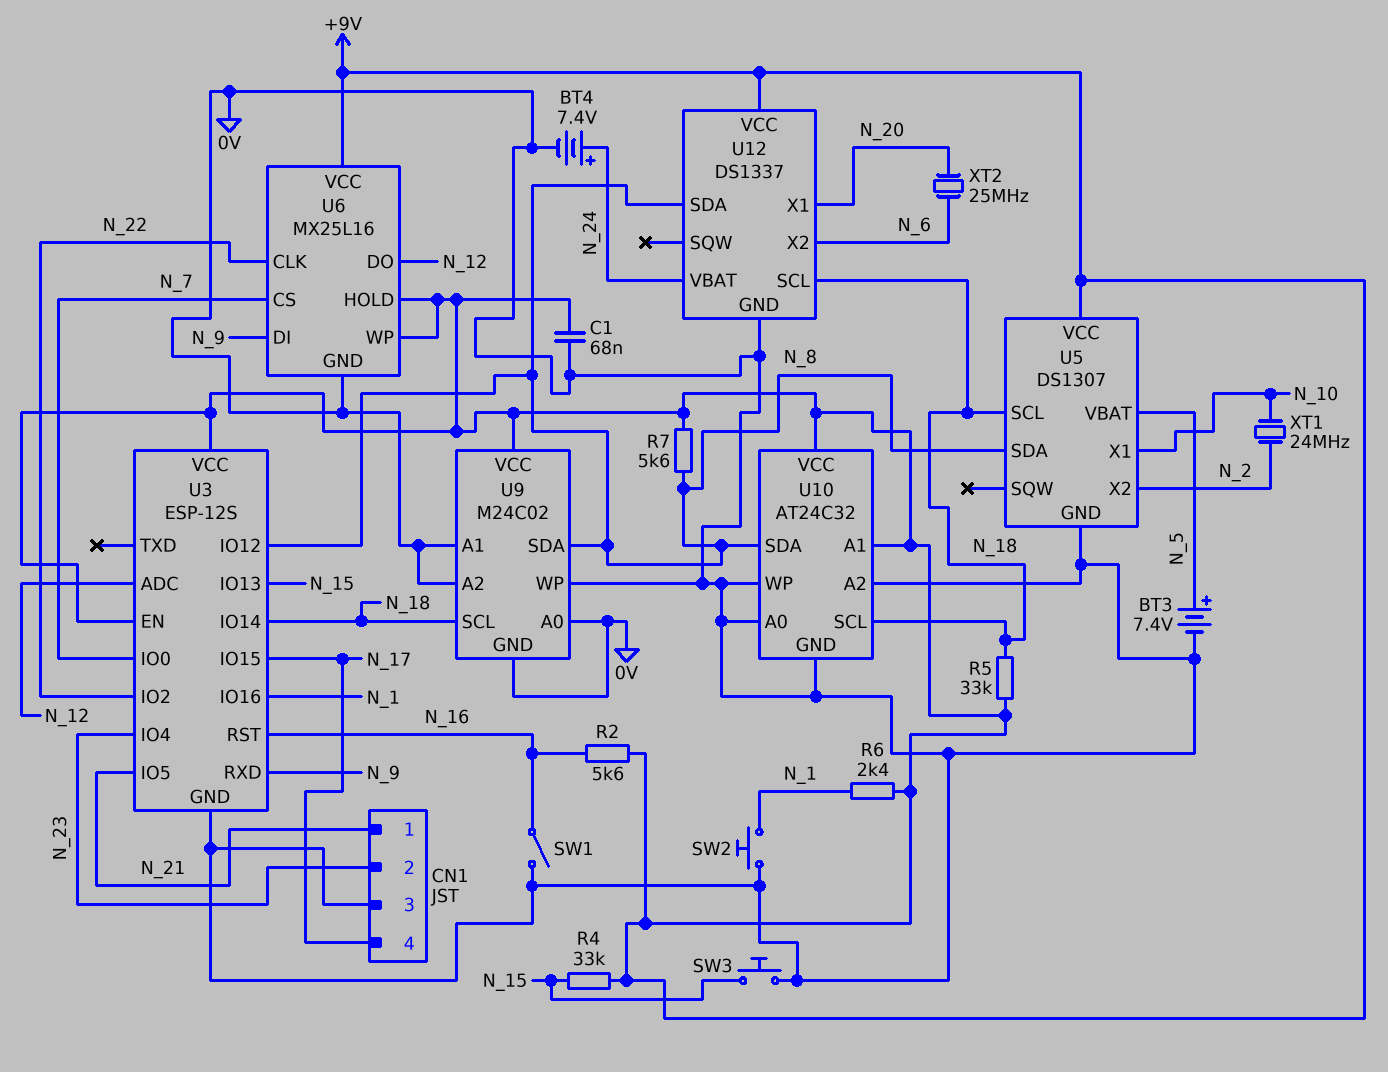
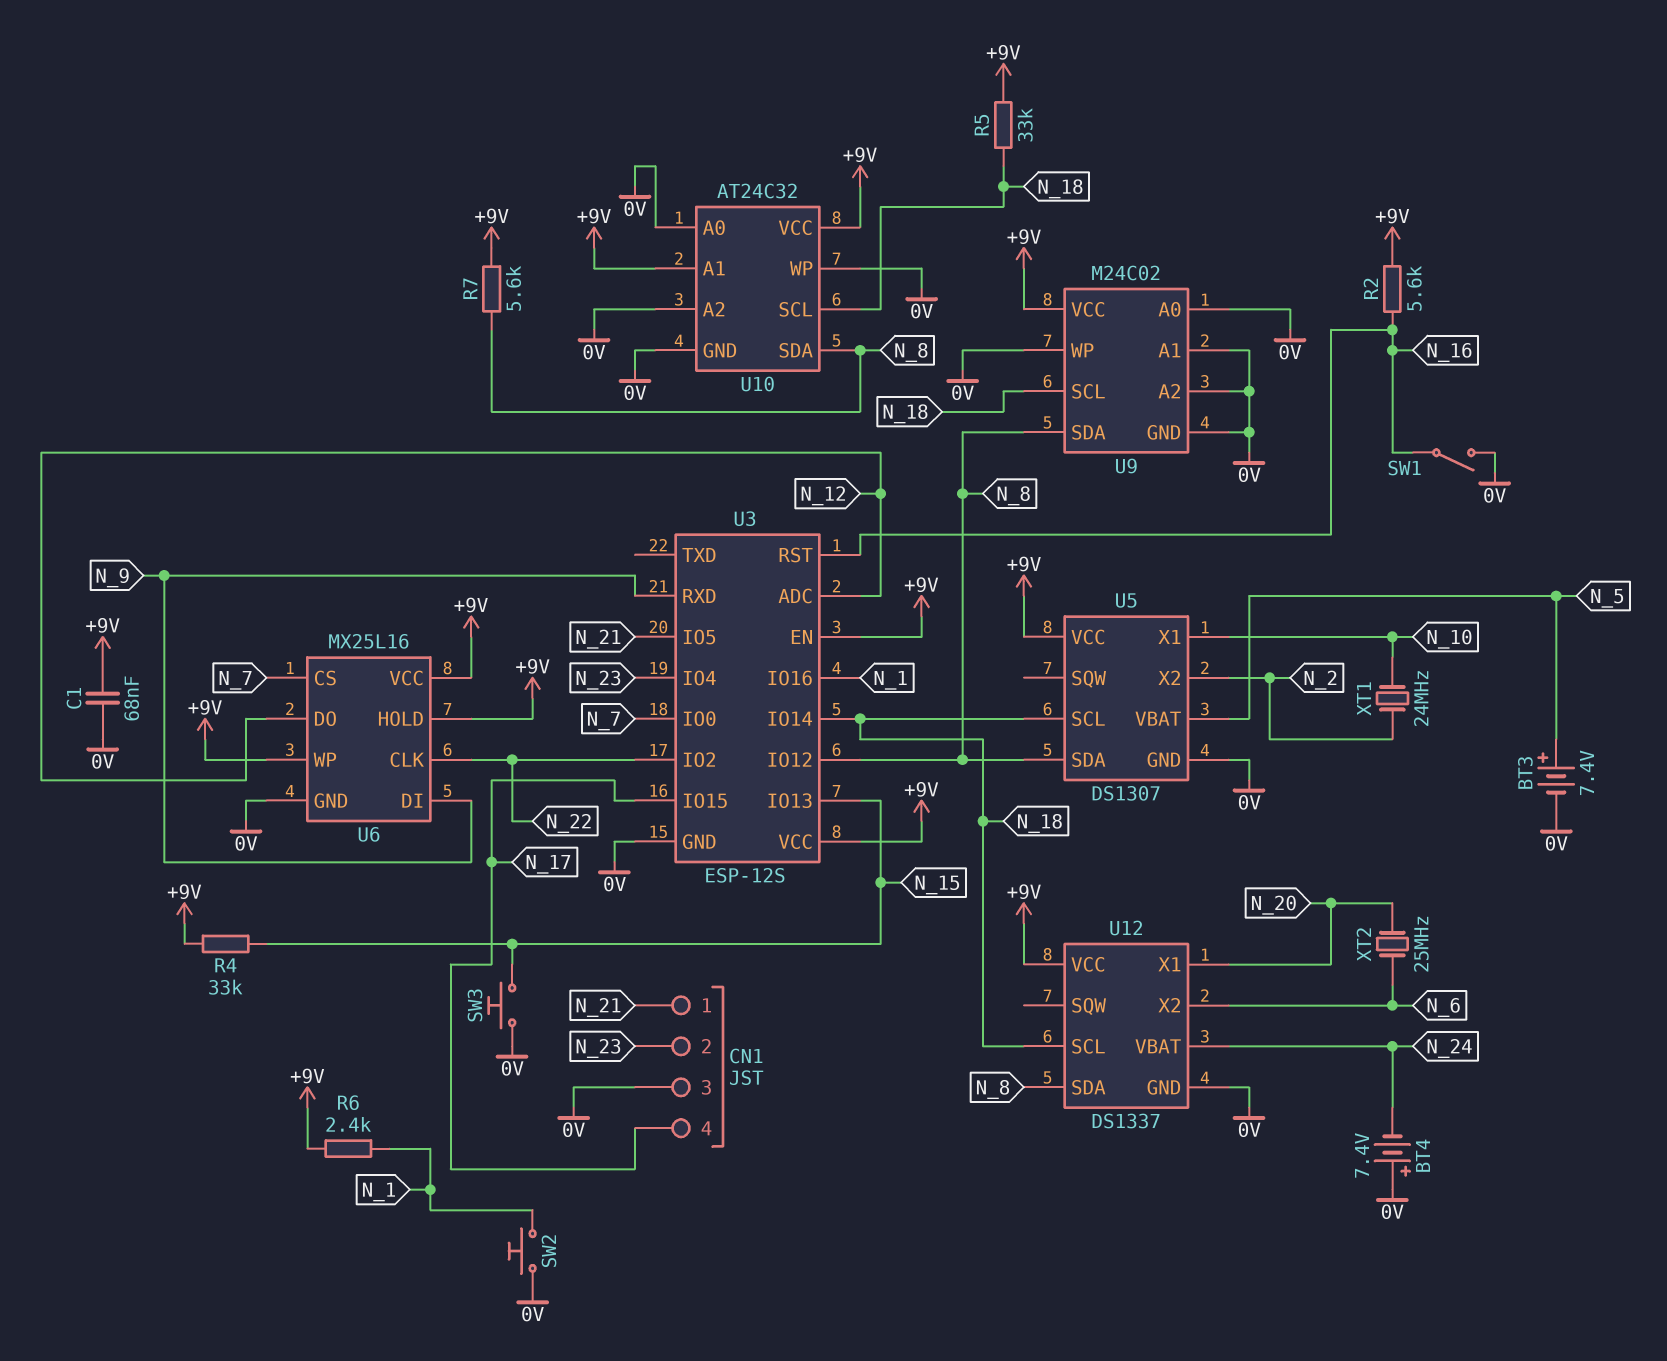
BT4: 7.4V (plus N_24, minus 0V) -> 7.4V (plus 0V, minus N_24)

